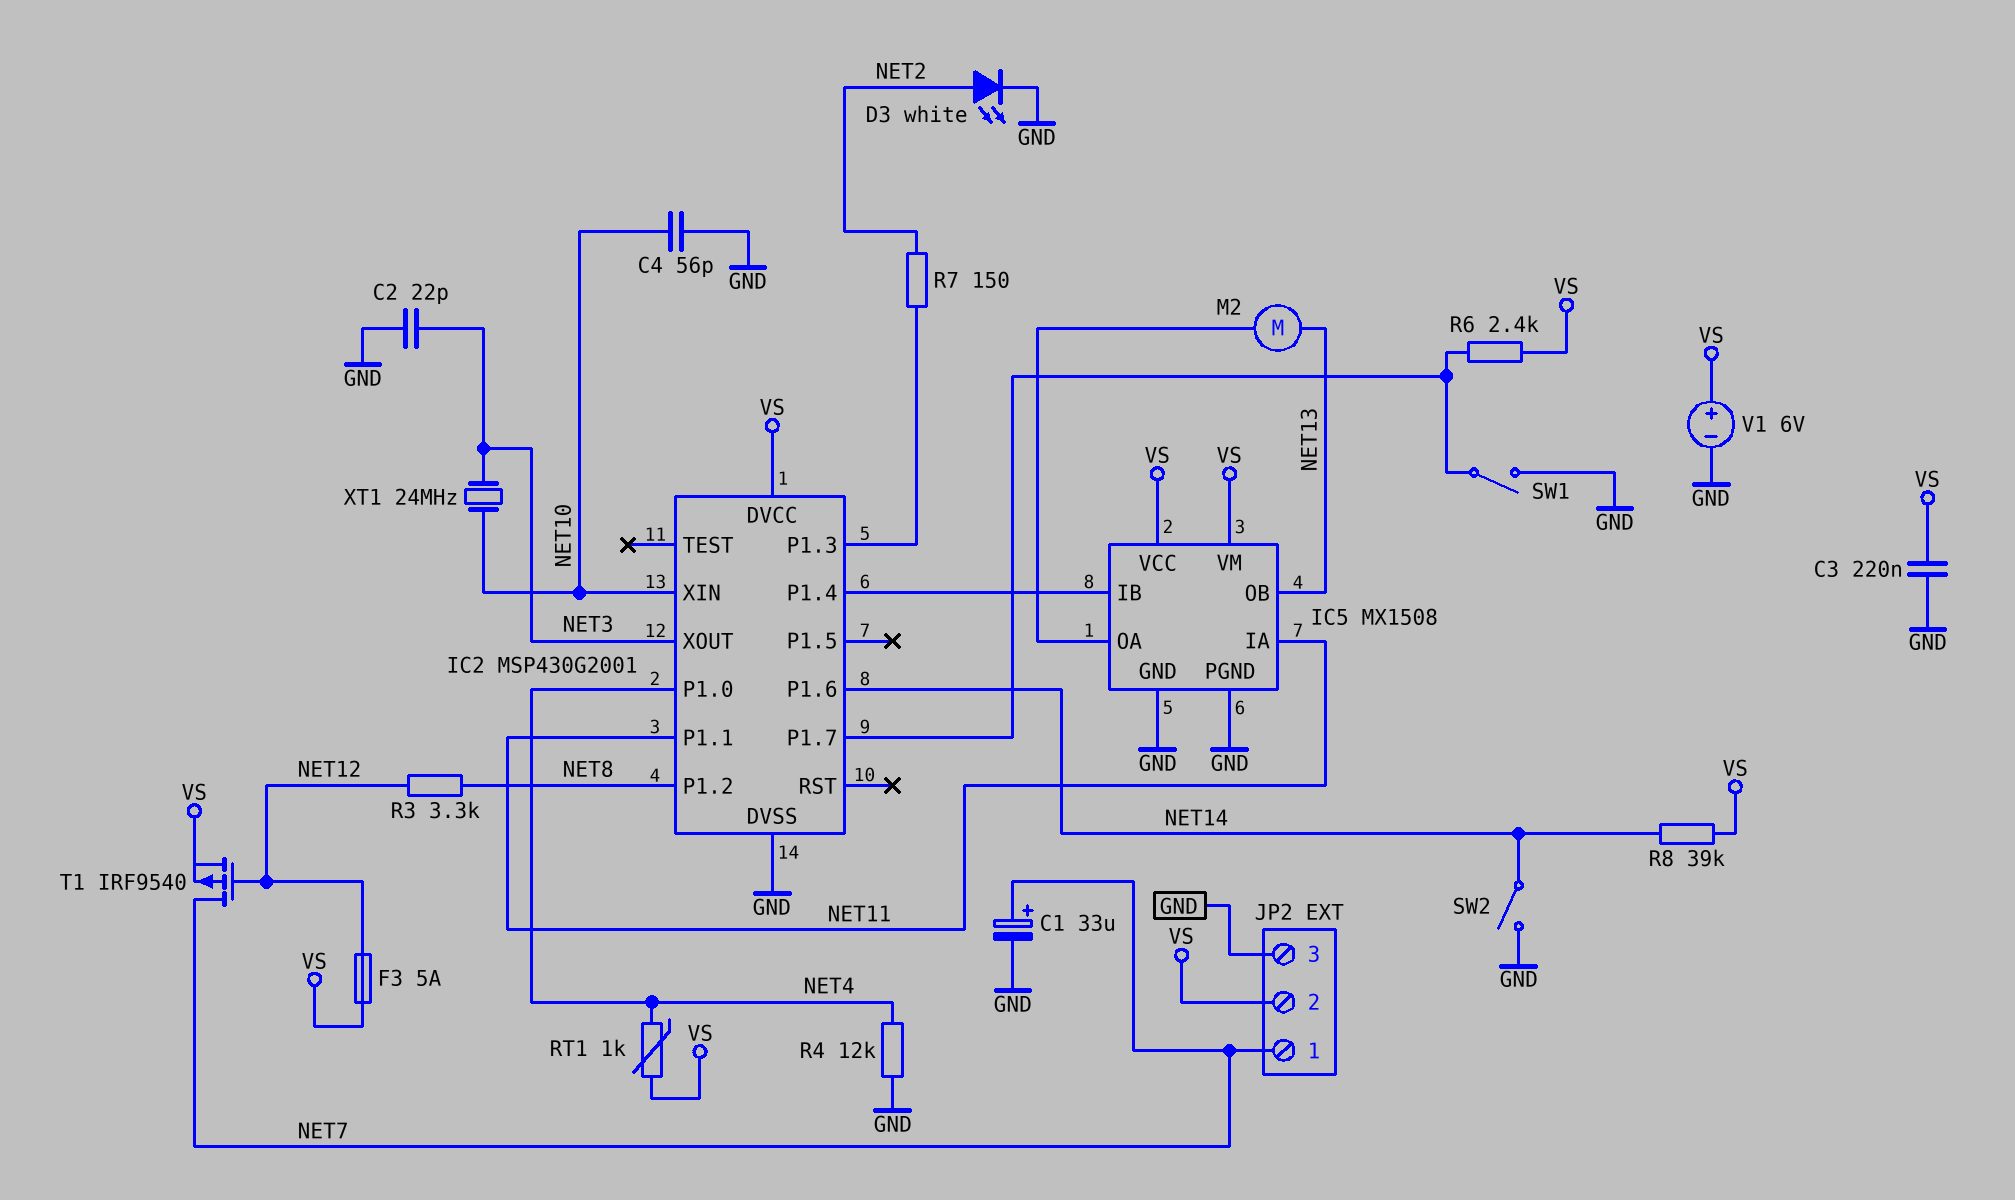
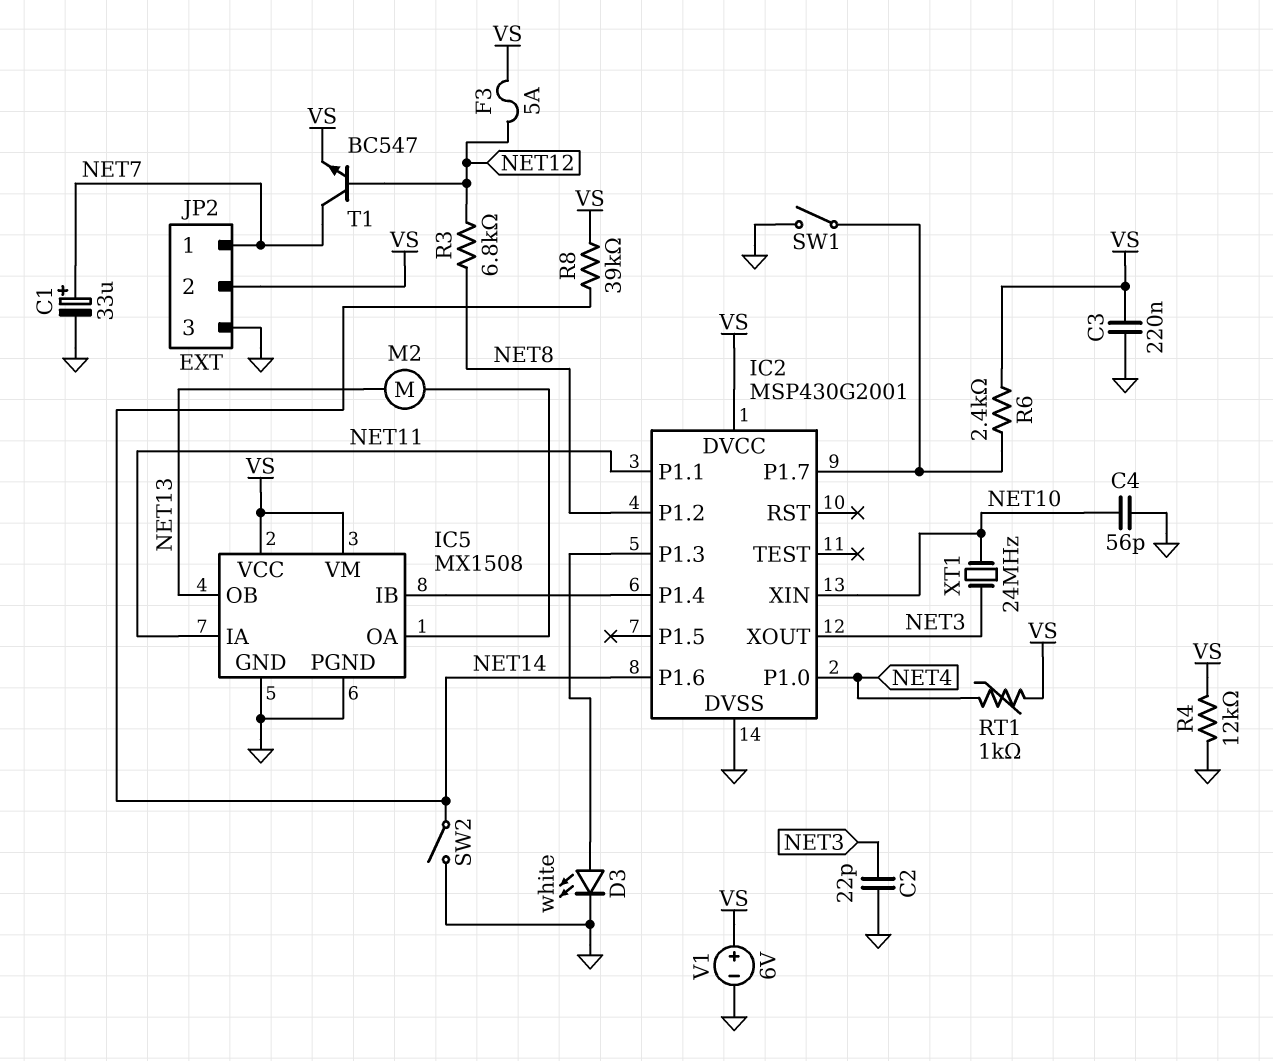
D3: LED white (A NET2, K GND) -> LED white (A IC2/P1.3, K GND)
R3: 3.3k (NET8, NET12) -> 6.8k (NET8, NET12)
R4: 12k (GND, NET4) -> 12k (GND, VS)
R7: 150 (IC2/P1.3, NET2) -> none
T1: PMOS IRF9540 (G NET12, D NET7, S VS) -> NPN BC547 (B NET12, C NET7, E VS)

